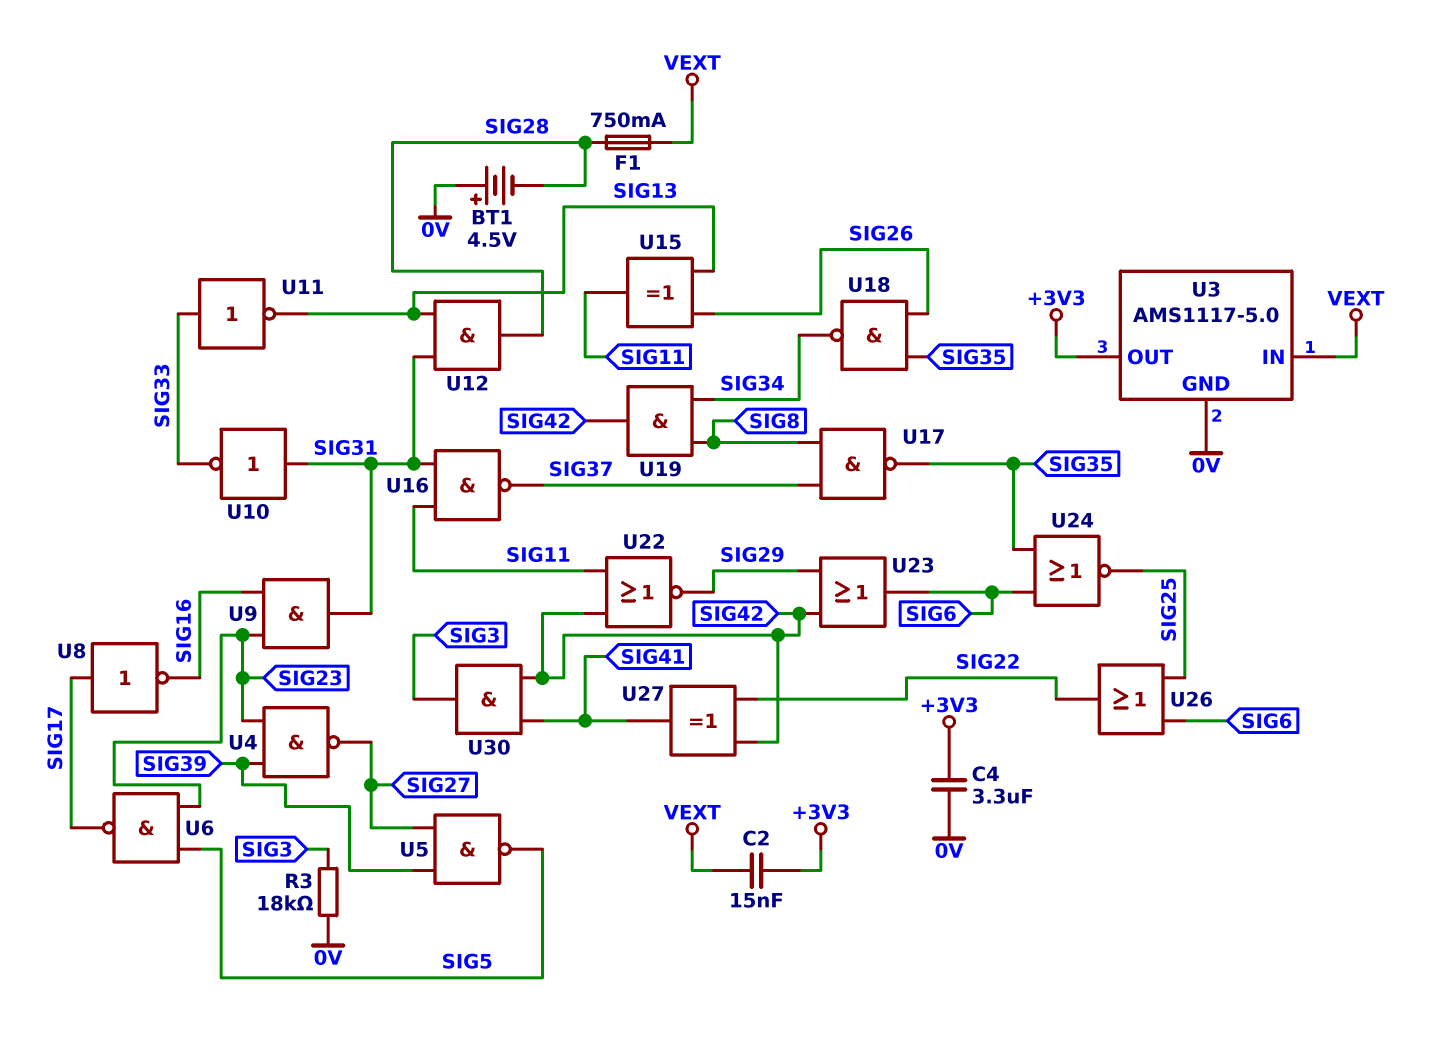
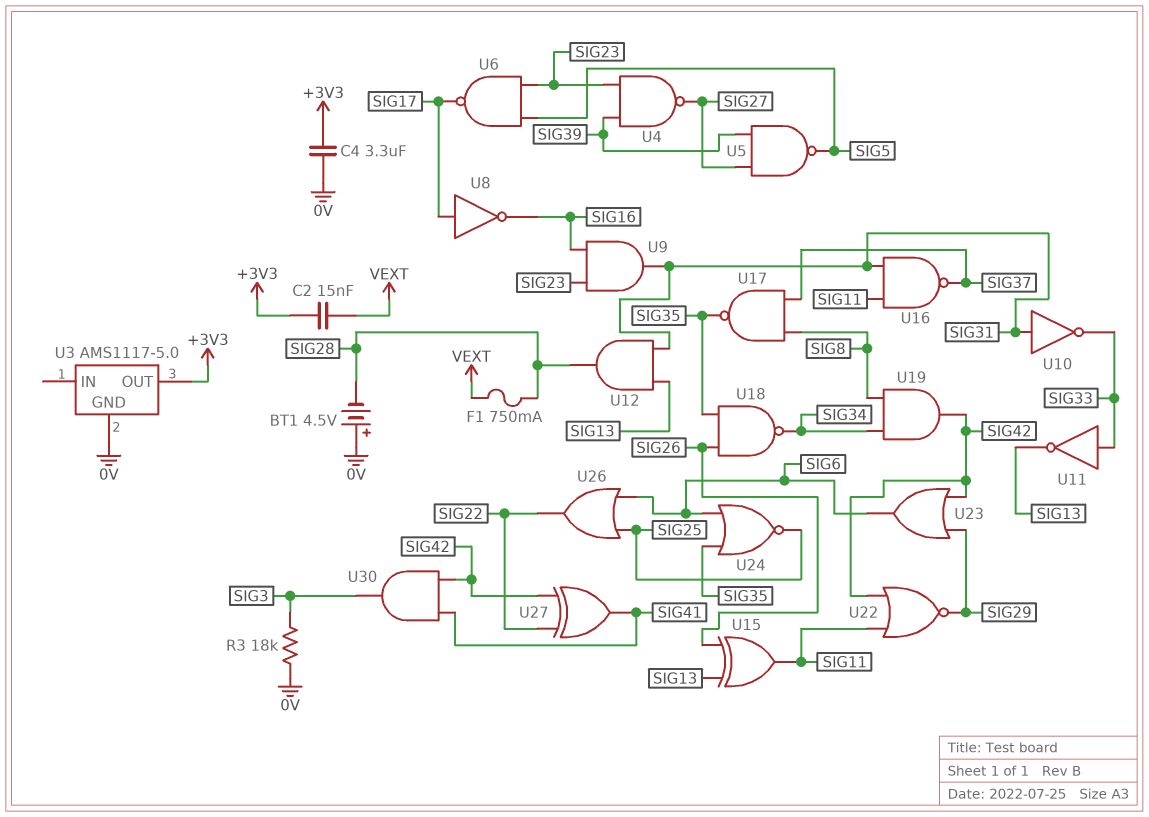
U3 pin IN: VEXT -> none

